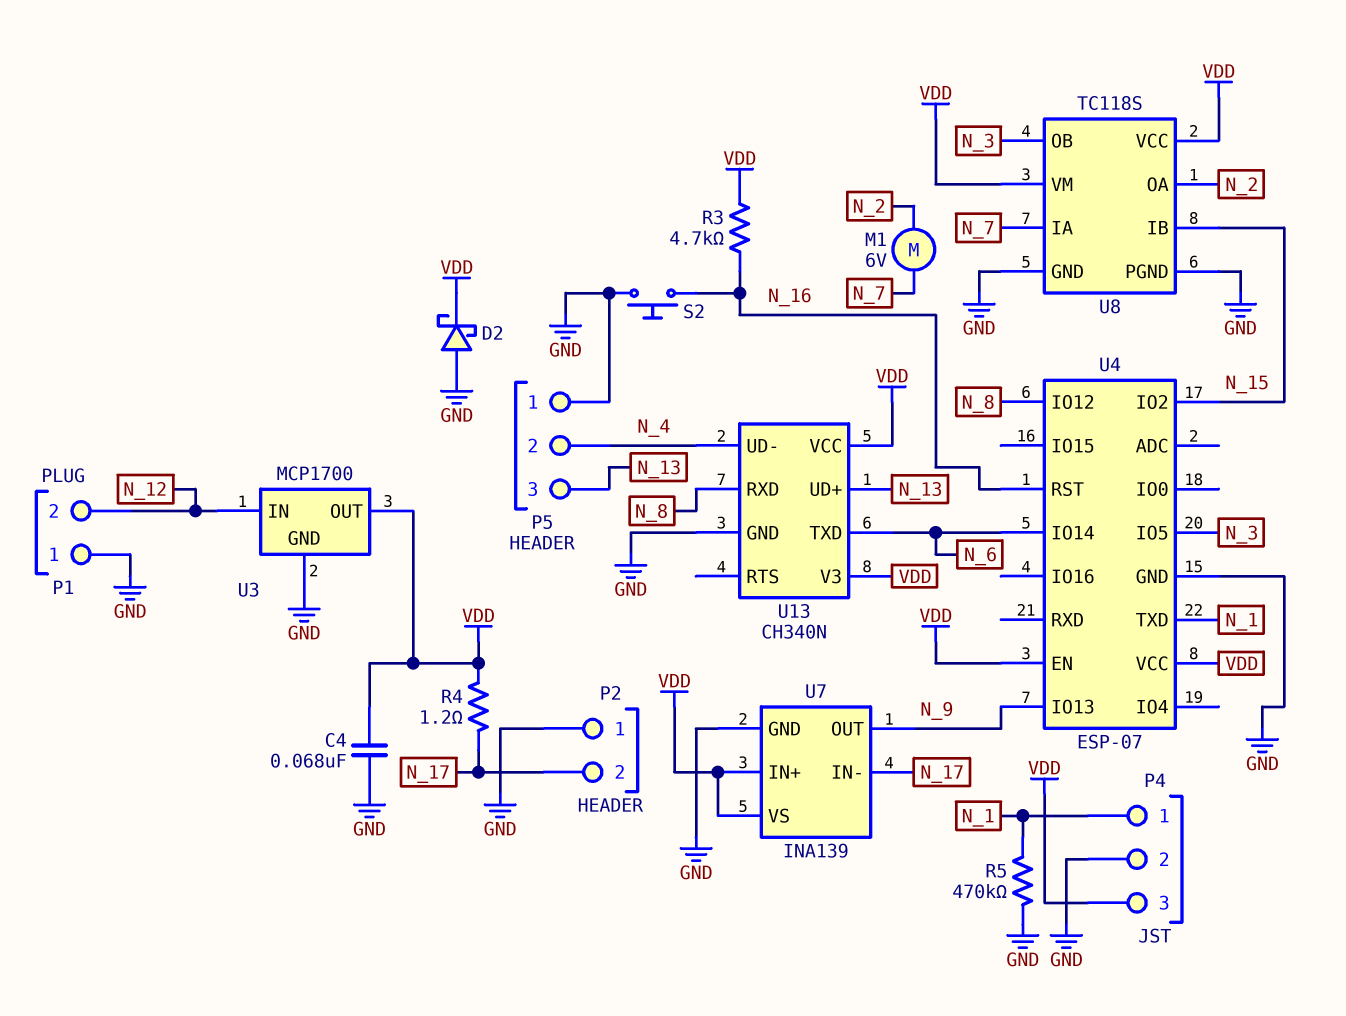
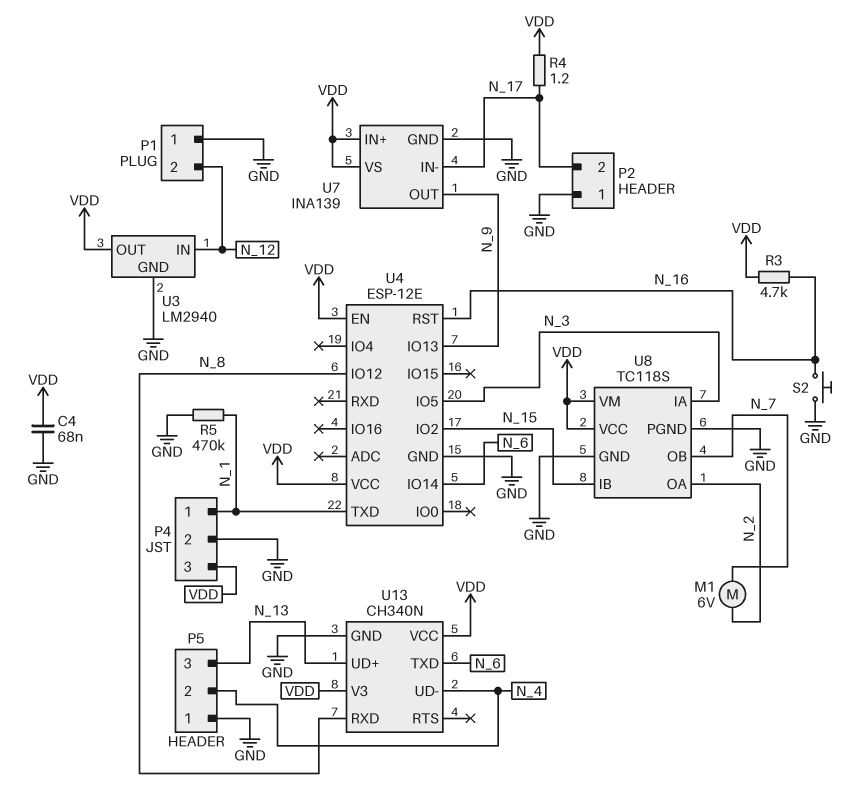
D2: schottky (A GND, K VDD) -> none
U3: MCP1700 -> LM2940
U4: ESP-07 -> ESP-12E
U8 pin IA: N_7 -> N_3
U8 pin OB: N_3 -> N_7

